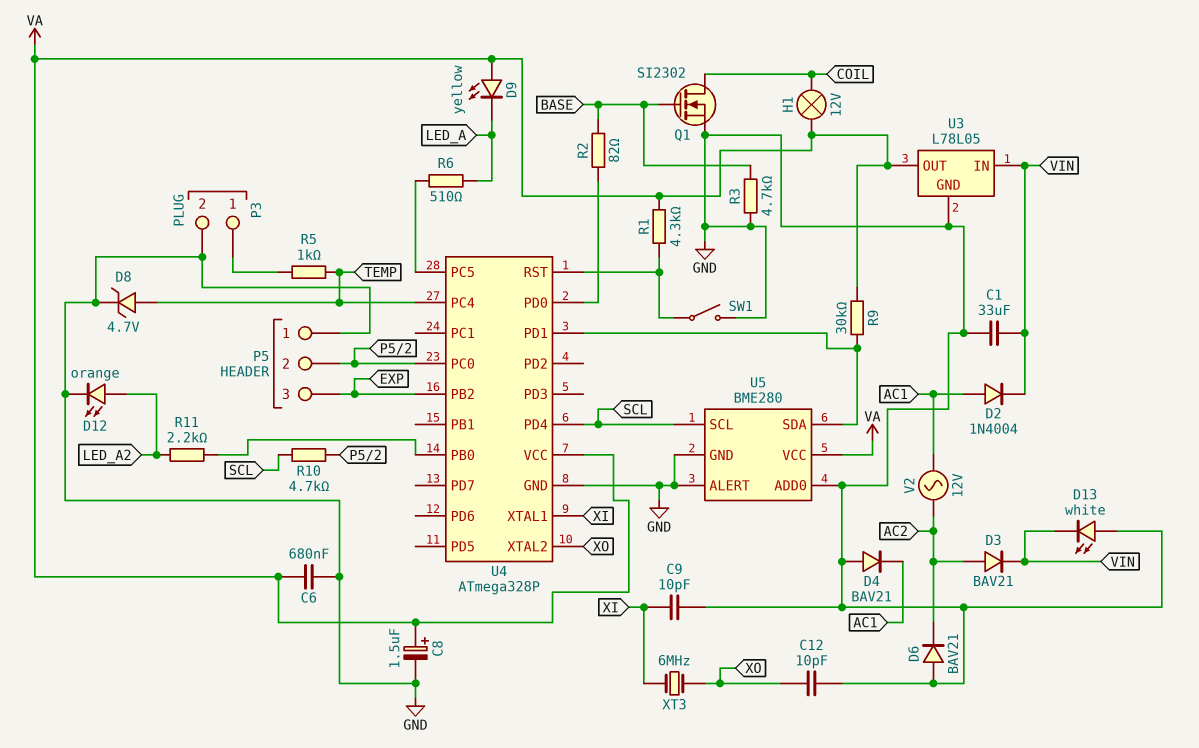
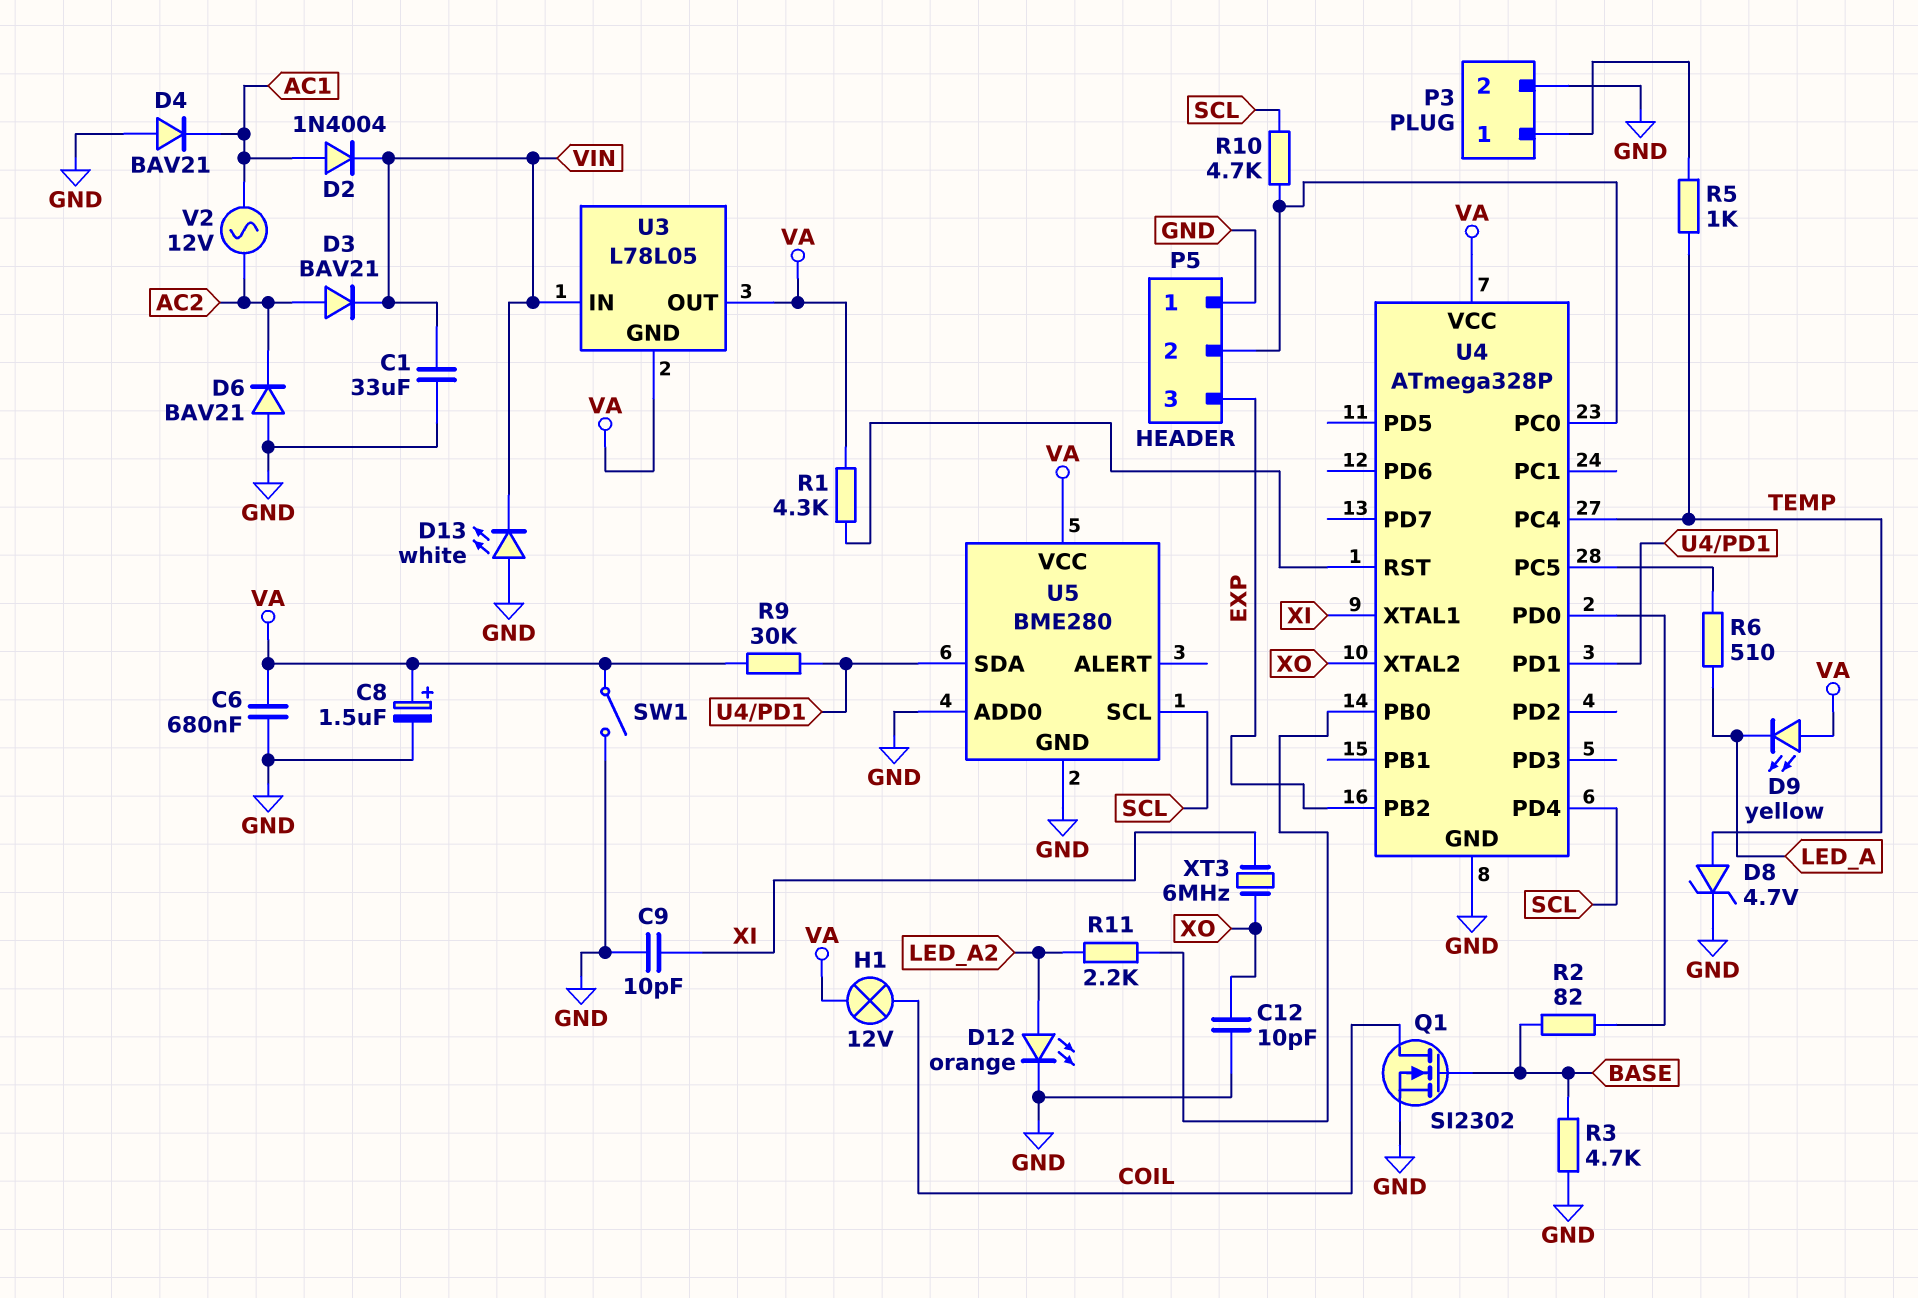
SW1: switch (GND, U4/RST) -> switch (GND, VA)
U3 pin GND: GND -> VA
U5 pin ALERT: GND -> none

